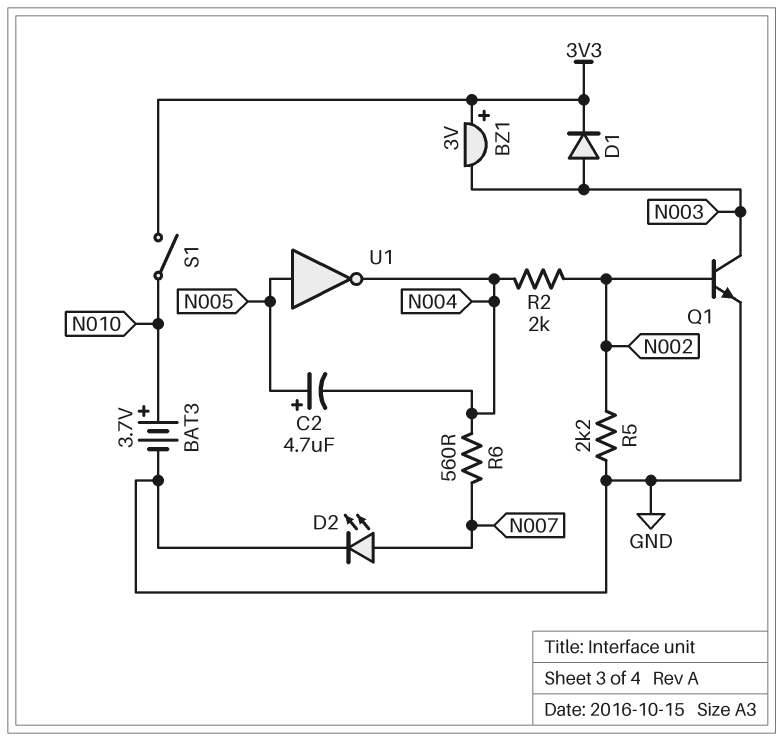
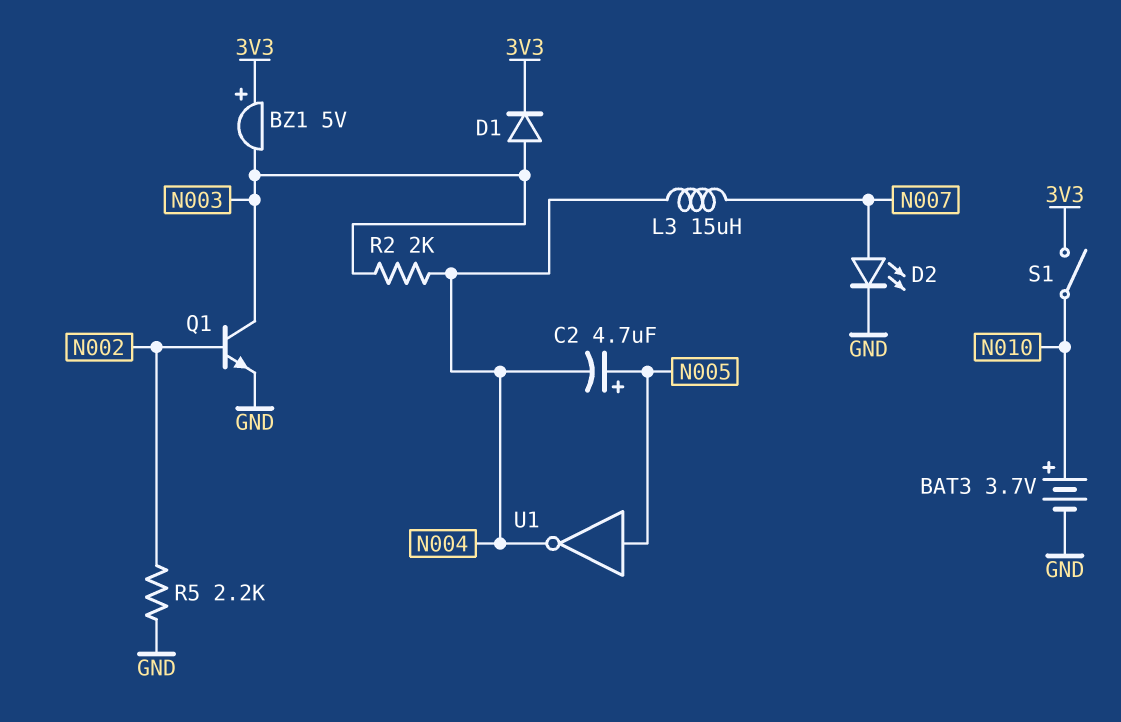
BZ1: buzzer 3V (plus 3V3, minus N003) -> buzzer 5V (plus 3V3, minus N003)
L3: none -> 15uH (N004, N007)
R2: 2k (N002, N004) -> 2k (N003, N004)
R6: 560 (N004, N007) -> none

